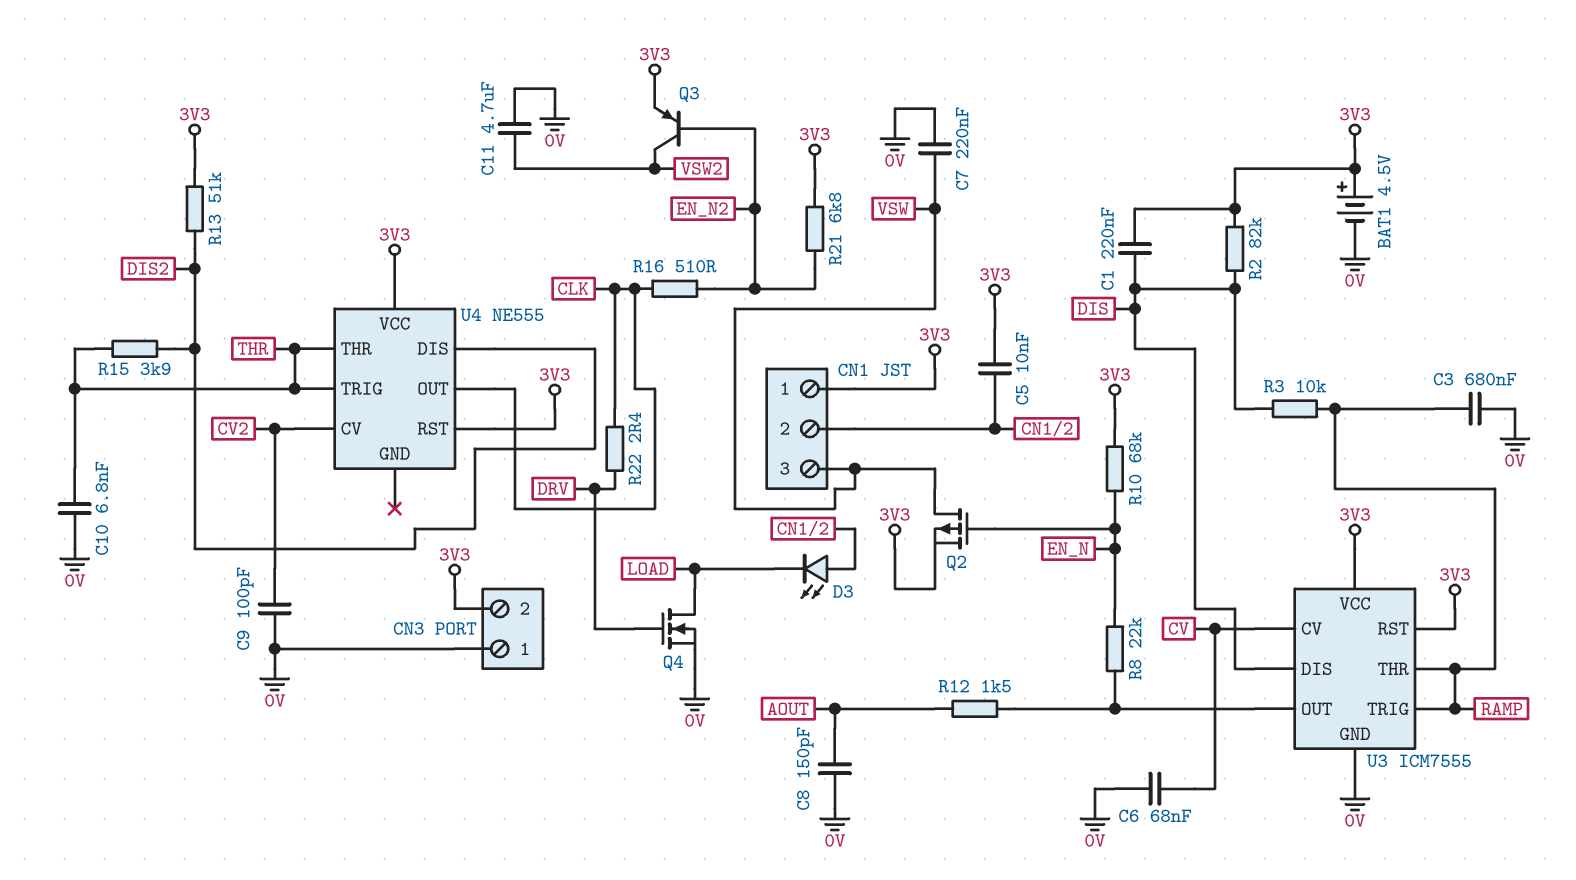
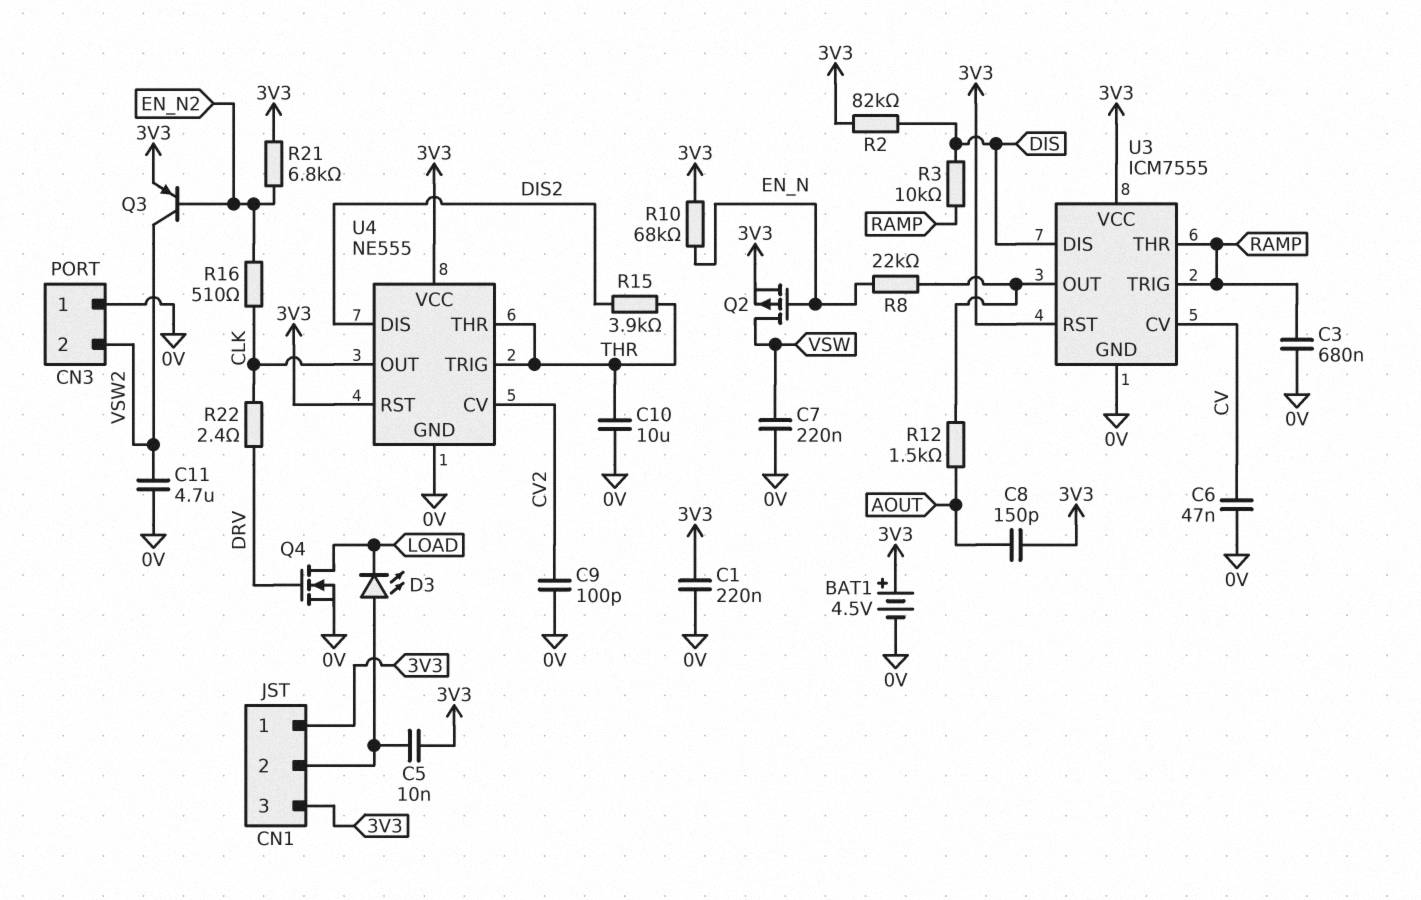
C1: 220nF (3V3, DIS) -> 220nF (0V, 3V3)
C6: 68nF (0V, CV) -> 47nF (0V, CV)
C8: 150pF (0V, AOUT) -> 150pF (3V3, AOUT)
C10: 6.8nF (0V, THR) -> 10uF (0V, THR)
CN1 pin 3: VSW -> 3V3
CN3 pin 2: 3V3 -> VSW2
R13: 51k (3V3, DIS2) -> none
U4 pin GND: none -> 0V

